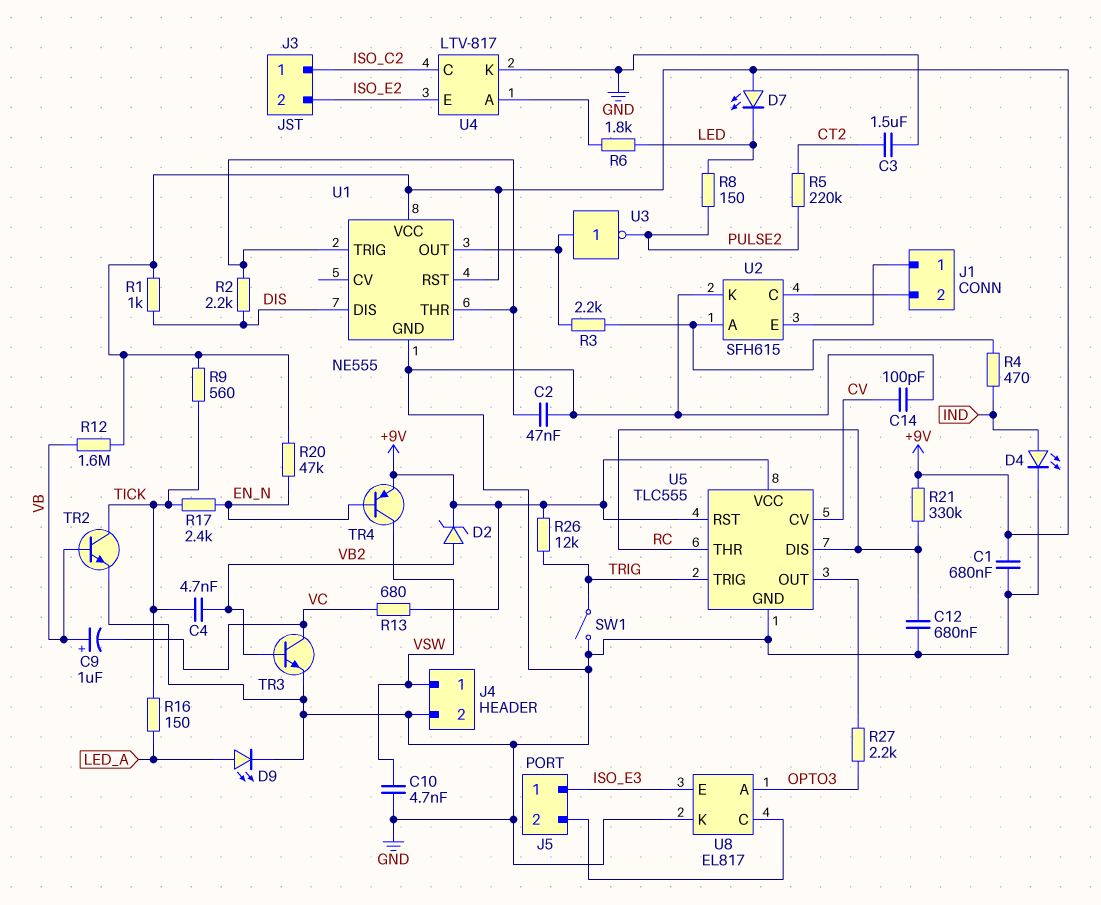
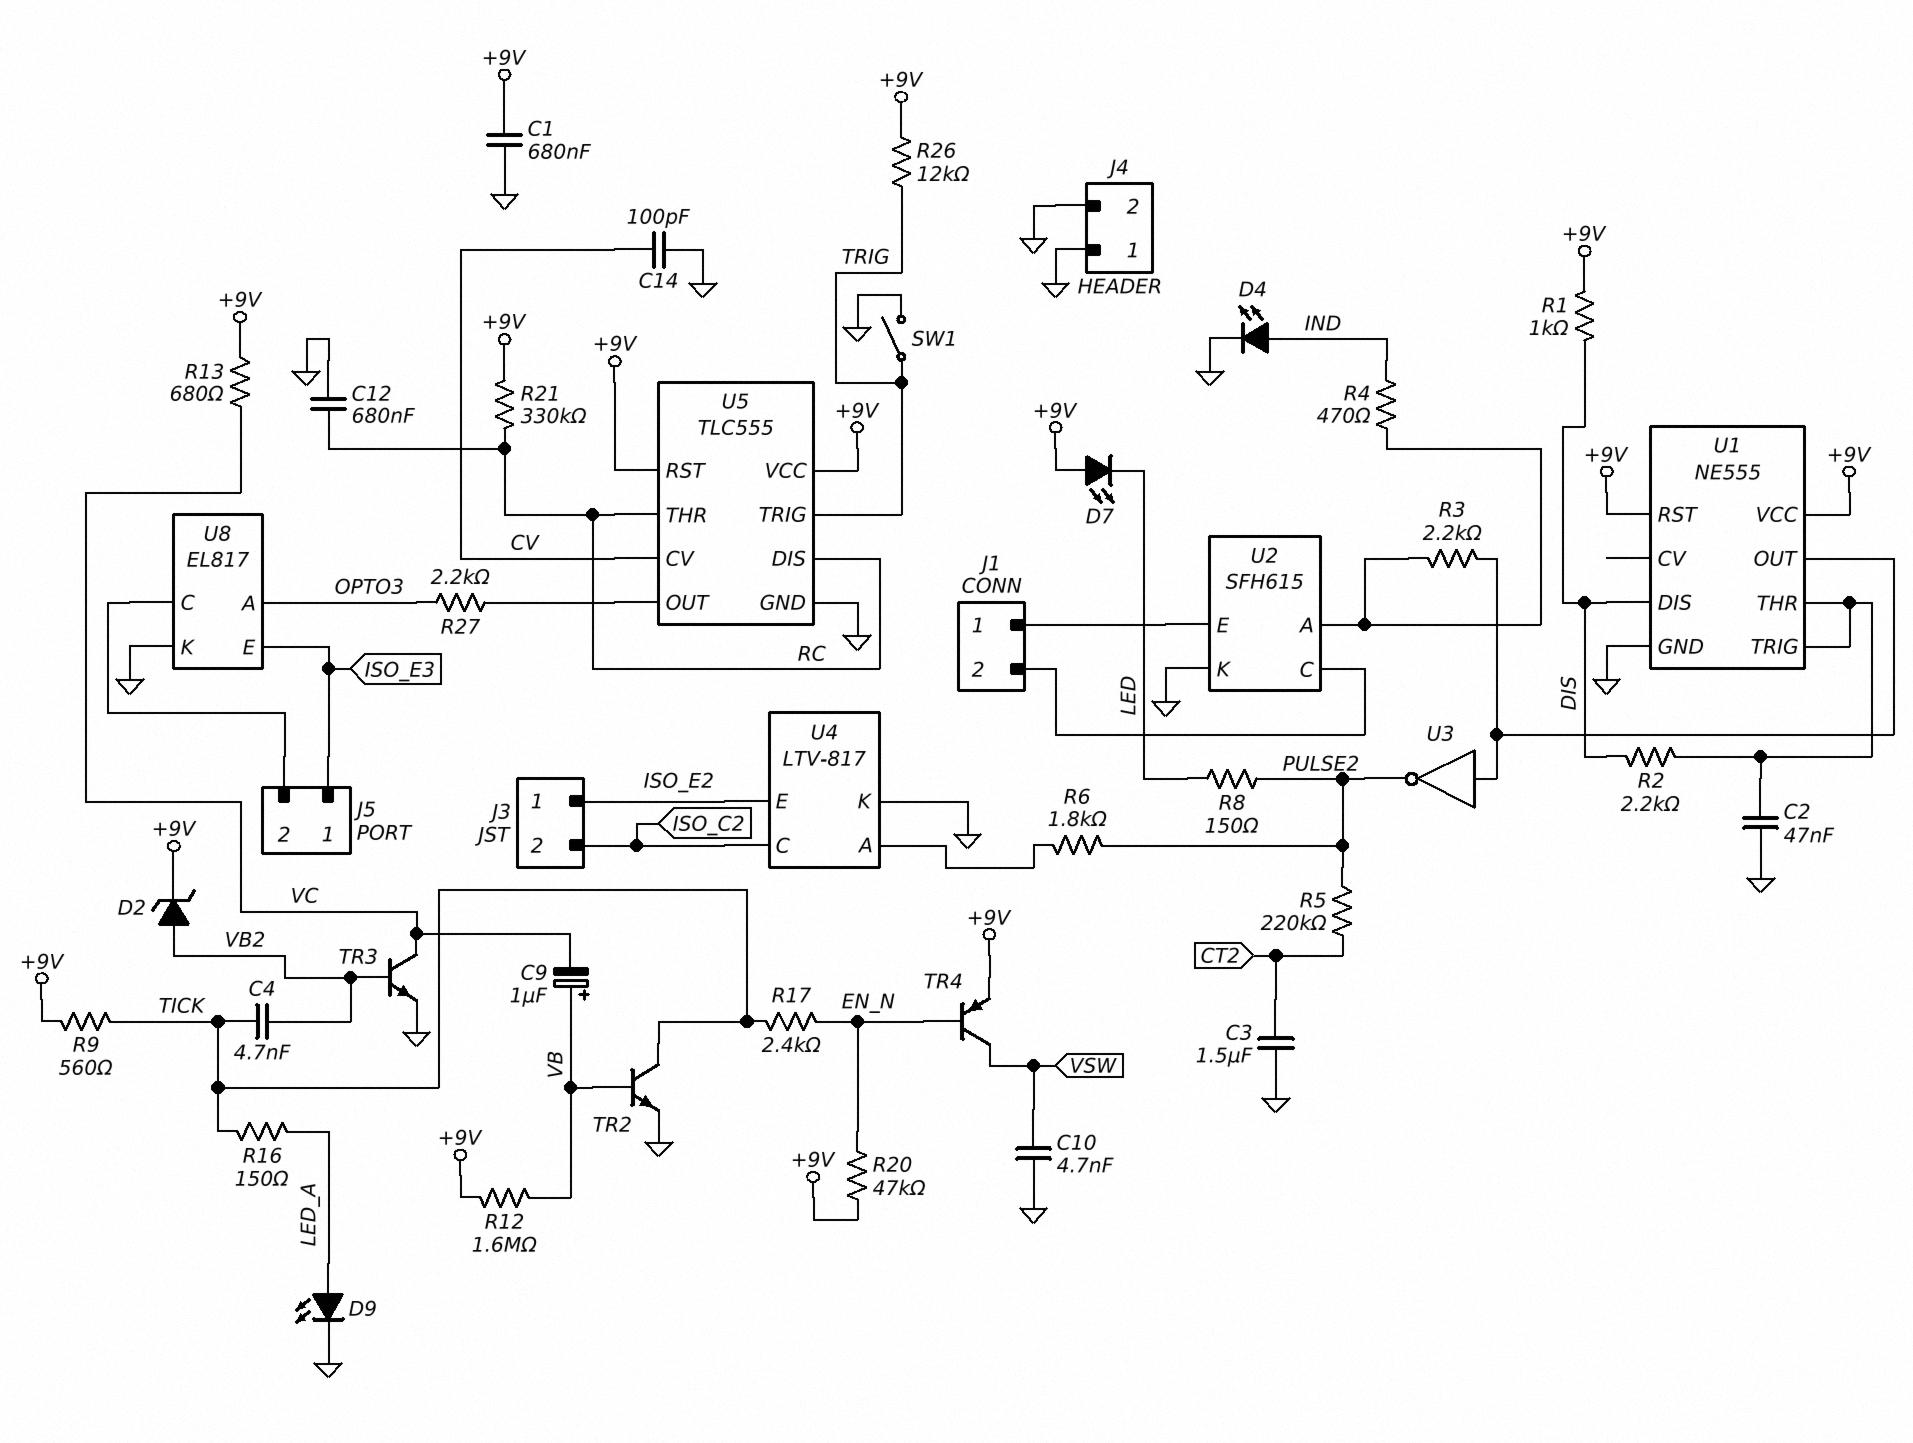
J3 pin 1: ISO_C2 -> ISO_E2
J3 pin 2: ISO_E2 -> ISO_C2
J4 pin 1: VSW -> GND
R6: 1.8k (LED, U4/A) -> 1.8k (PULSE2, U4/A)

